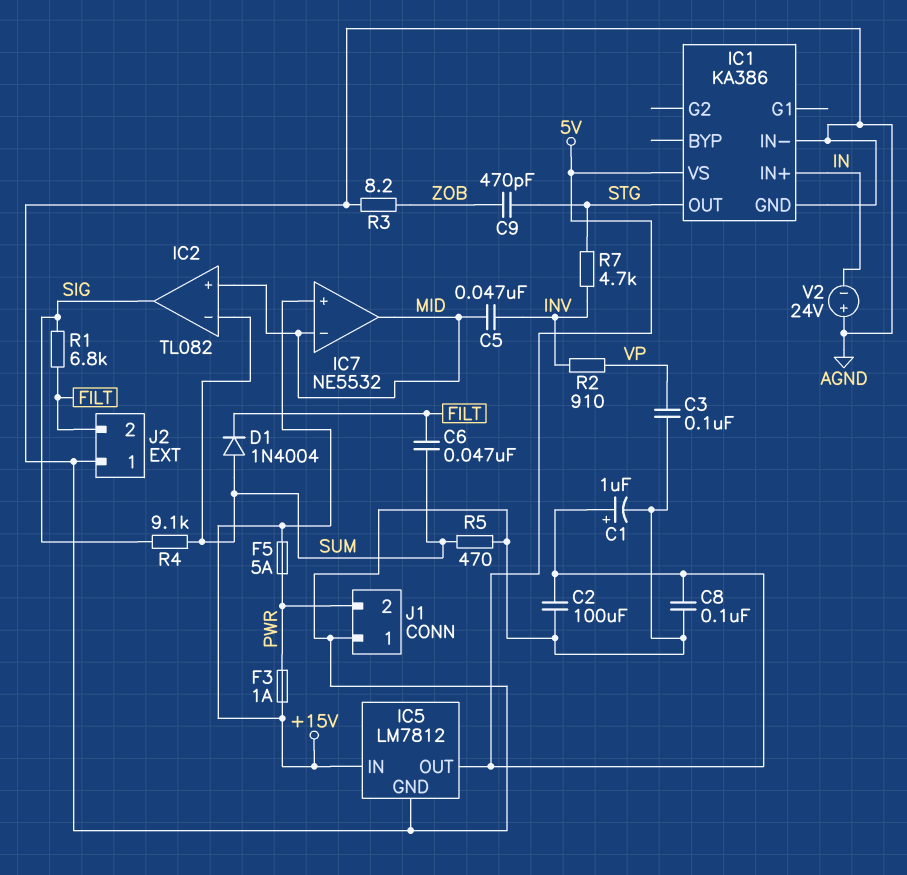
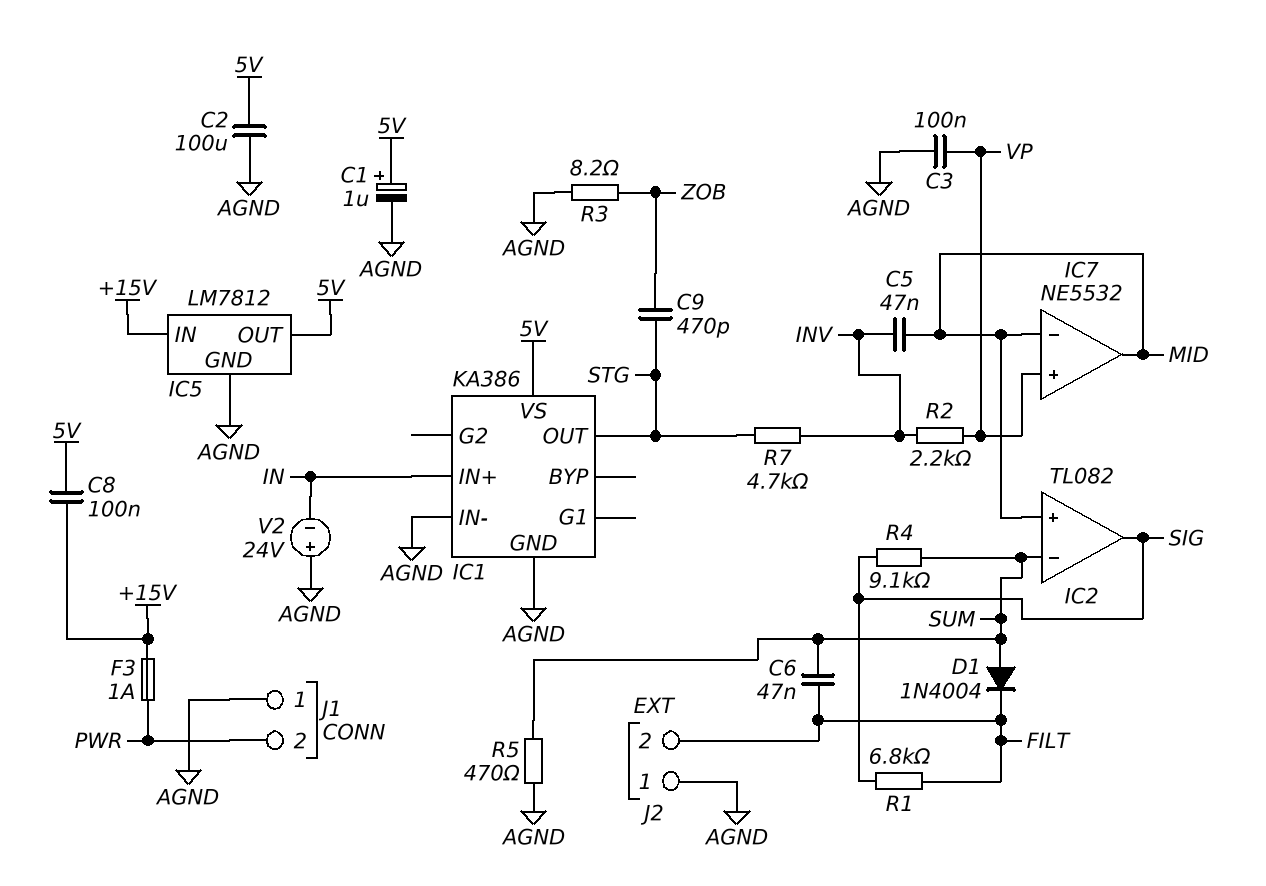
C8: 100nF (5V, AGND) -> 100nF (+15V, 5V)
F5: 5A (+15V, PWR) -> none
IC7 pin in+: +15V -> VP
R2: 910 (INV, VP) -> 2.2k (INV, VP)

